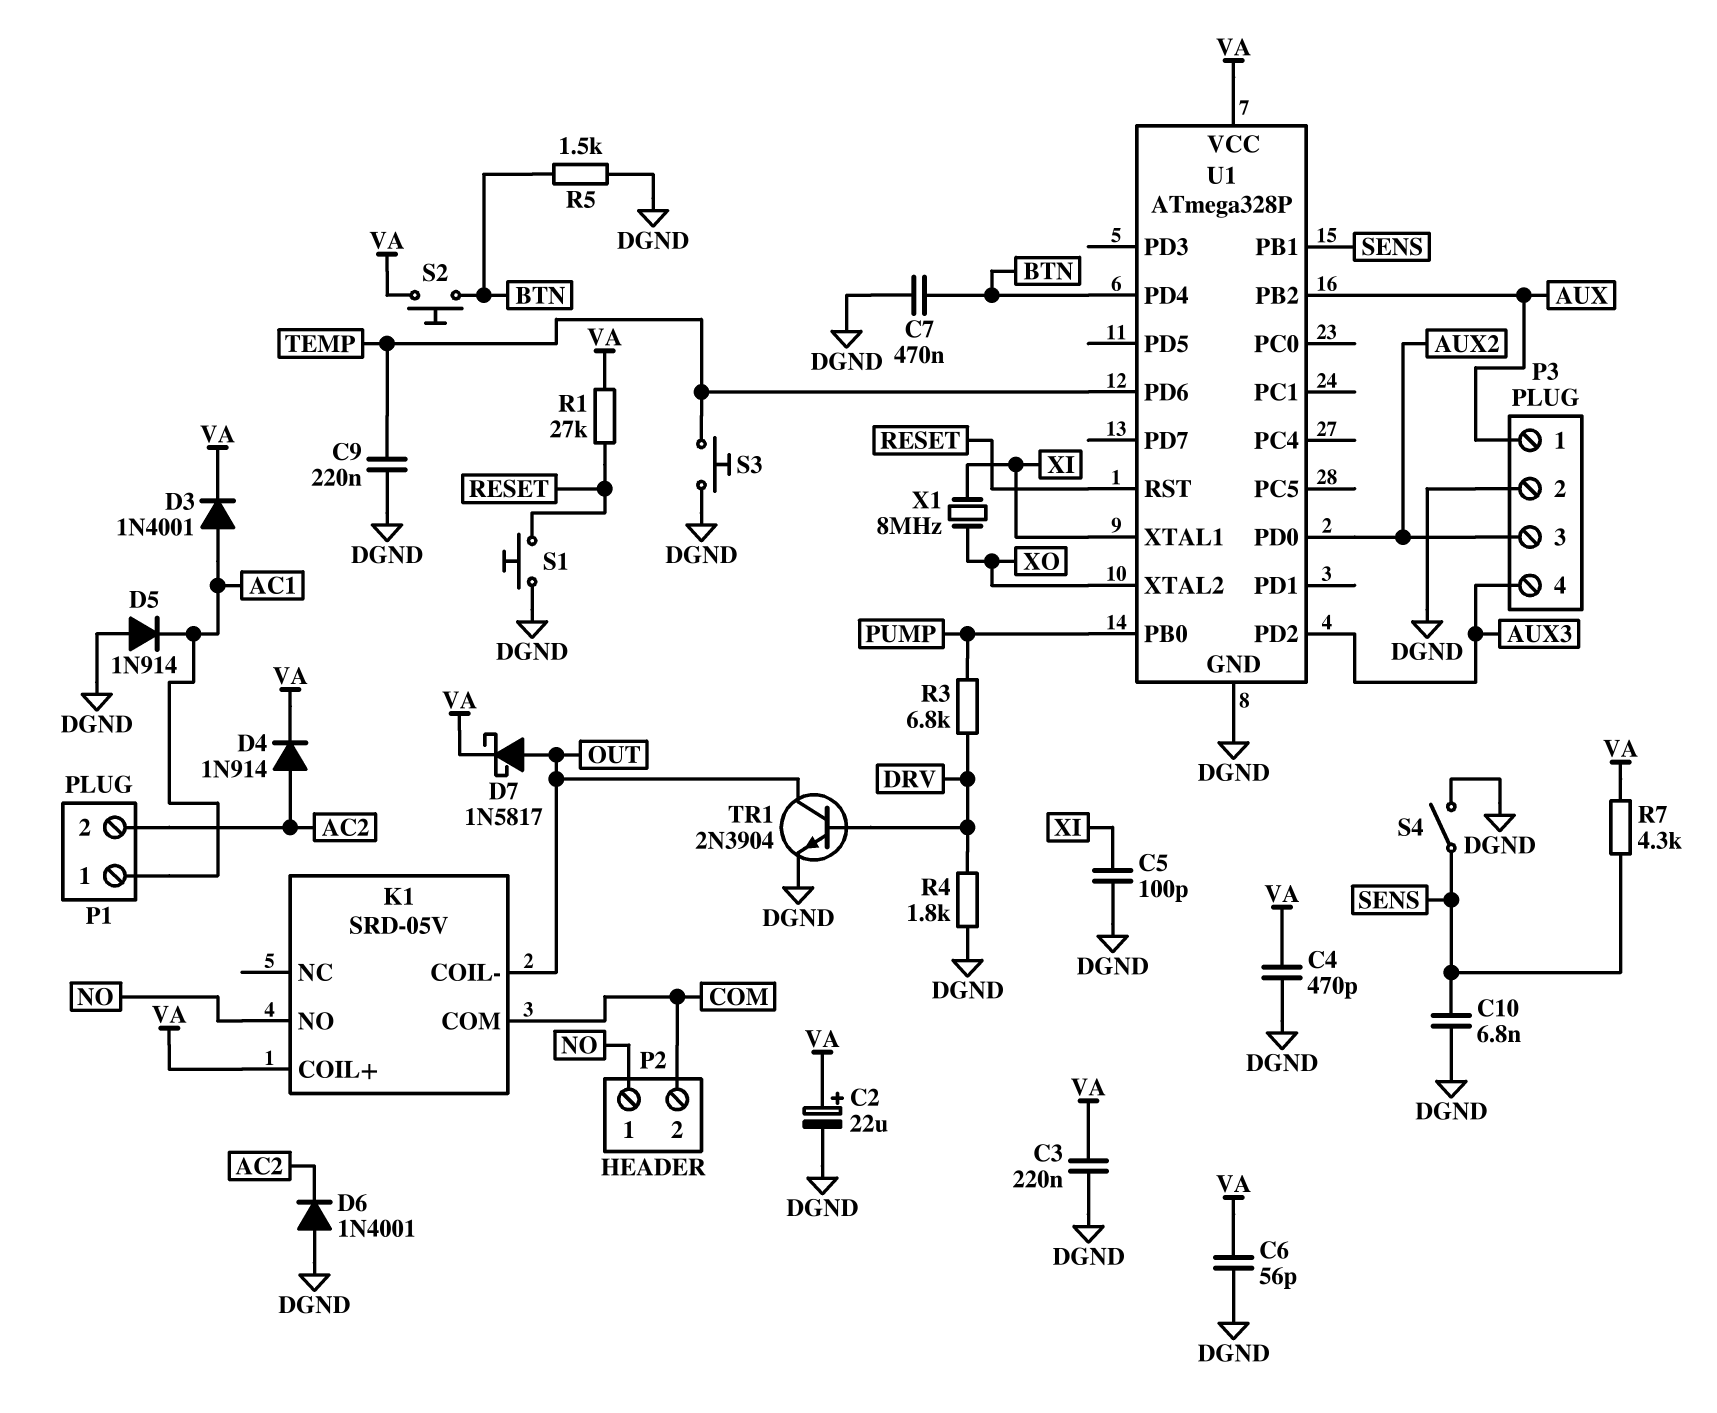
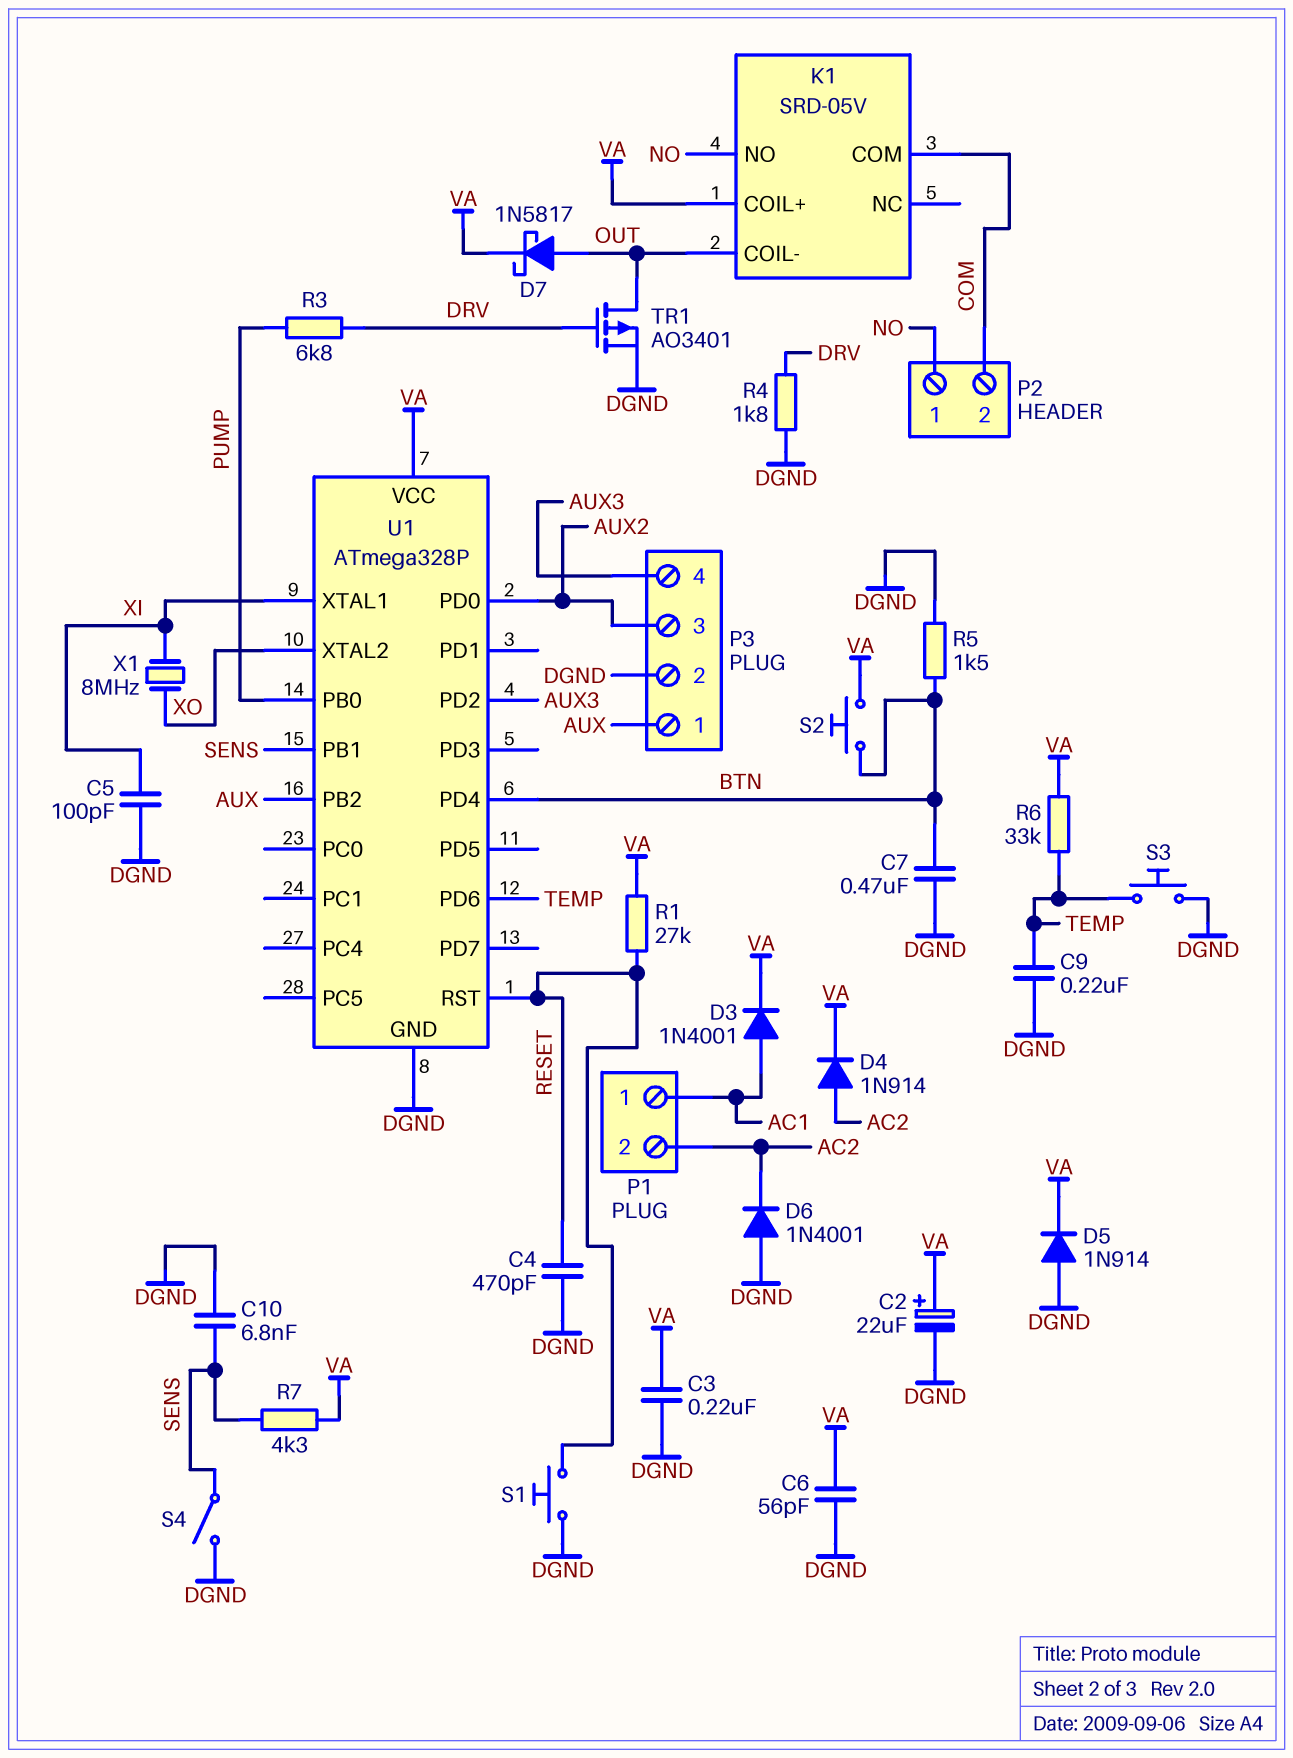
C4: 470pF (DGND, VA) -> 470pF (DGND, RESET)
D5: diode 1N914 (A DGND, K AC1) -> diode 1N914 (A DGND, K VA)
R6: none -> 33k (TEMP, VA)
TR1: NPN 2N3904 (B DRV, C OUT, E DGND) -> PMOS AO3401 (G DRV, D OUT, S DGND)

